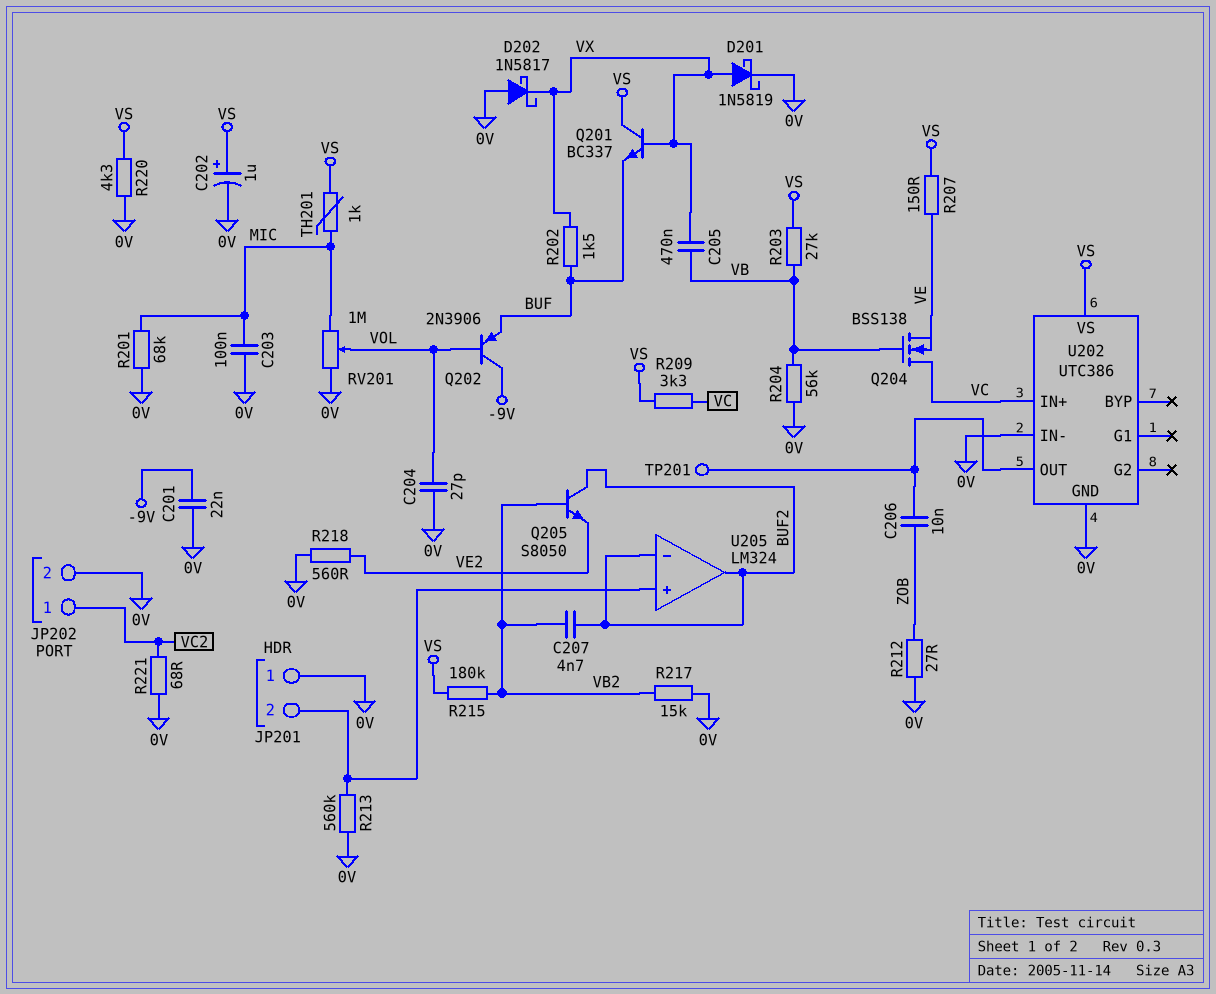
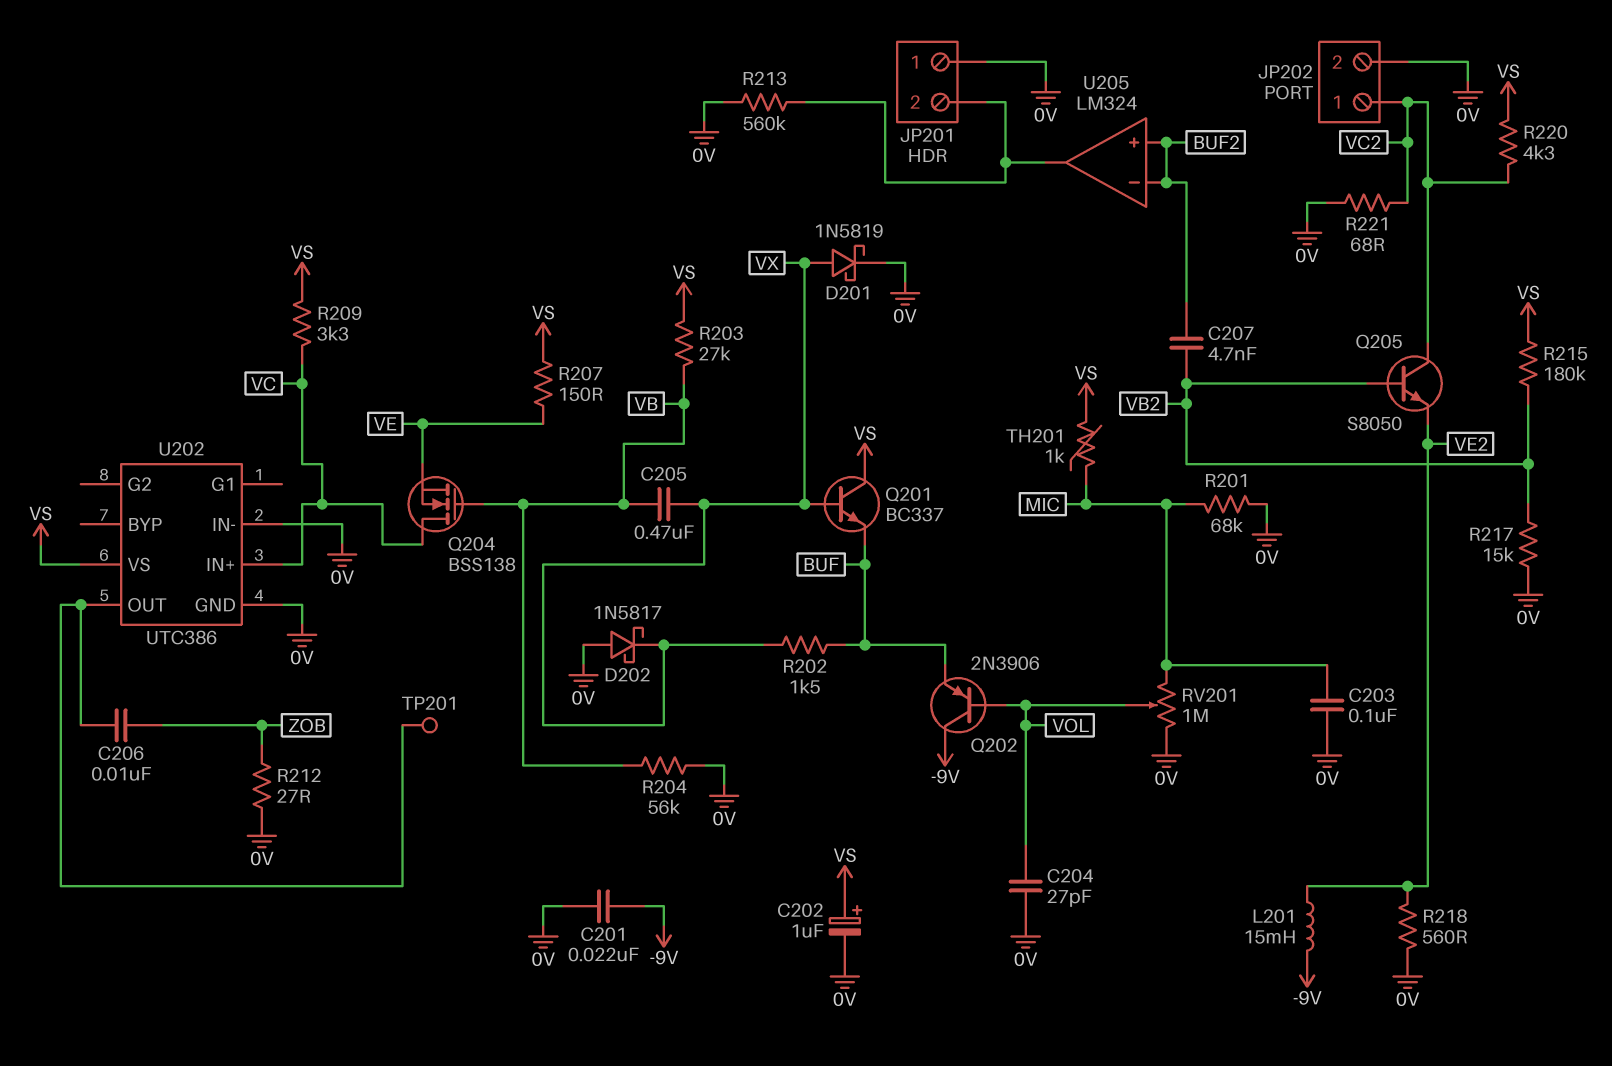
L201: none -> 15mH (-9V, VE2)
Q205: NPN S8050 (B VB2, C BUF2, E VE2) -> NPN S8050 (B VB2, C VC2, E VE2)
R220: 4.3k (0V, VS) -> 4.3k (VC2, VS)
U205 pin in+: JP201/2 -> BUF2
U205 pin out: BUF2 -> JP201/2

